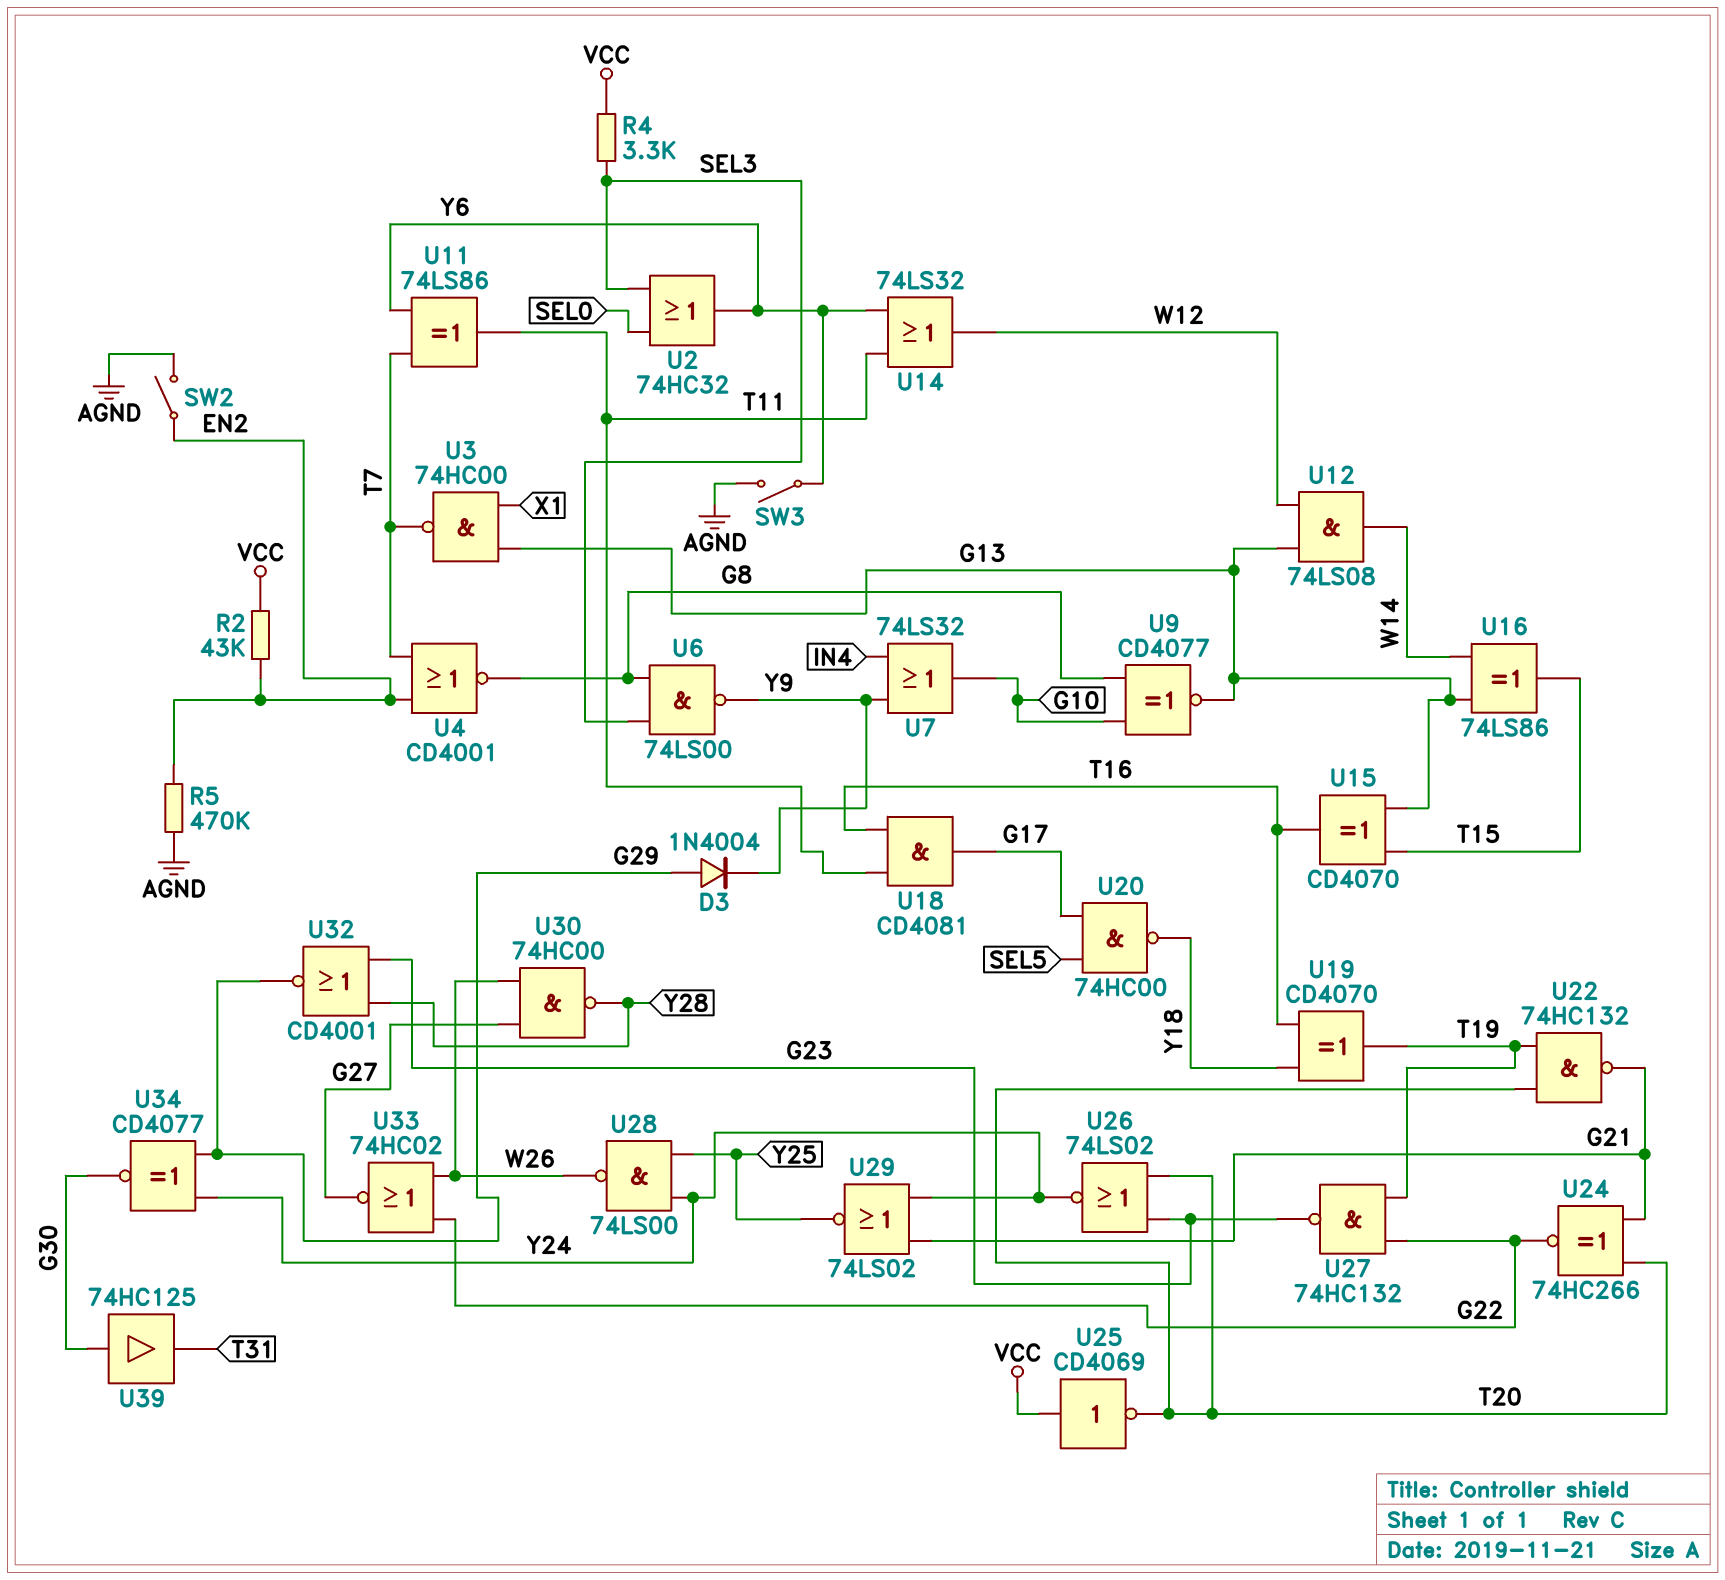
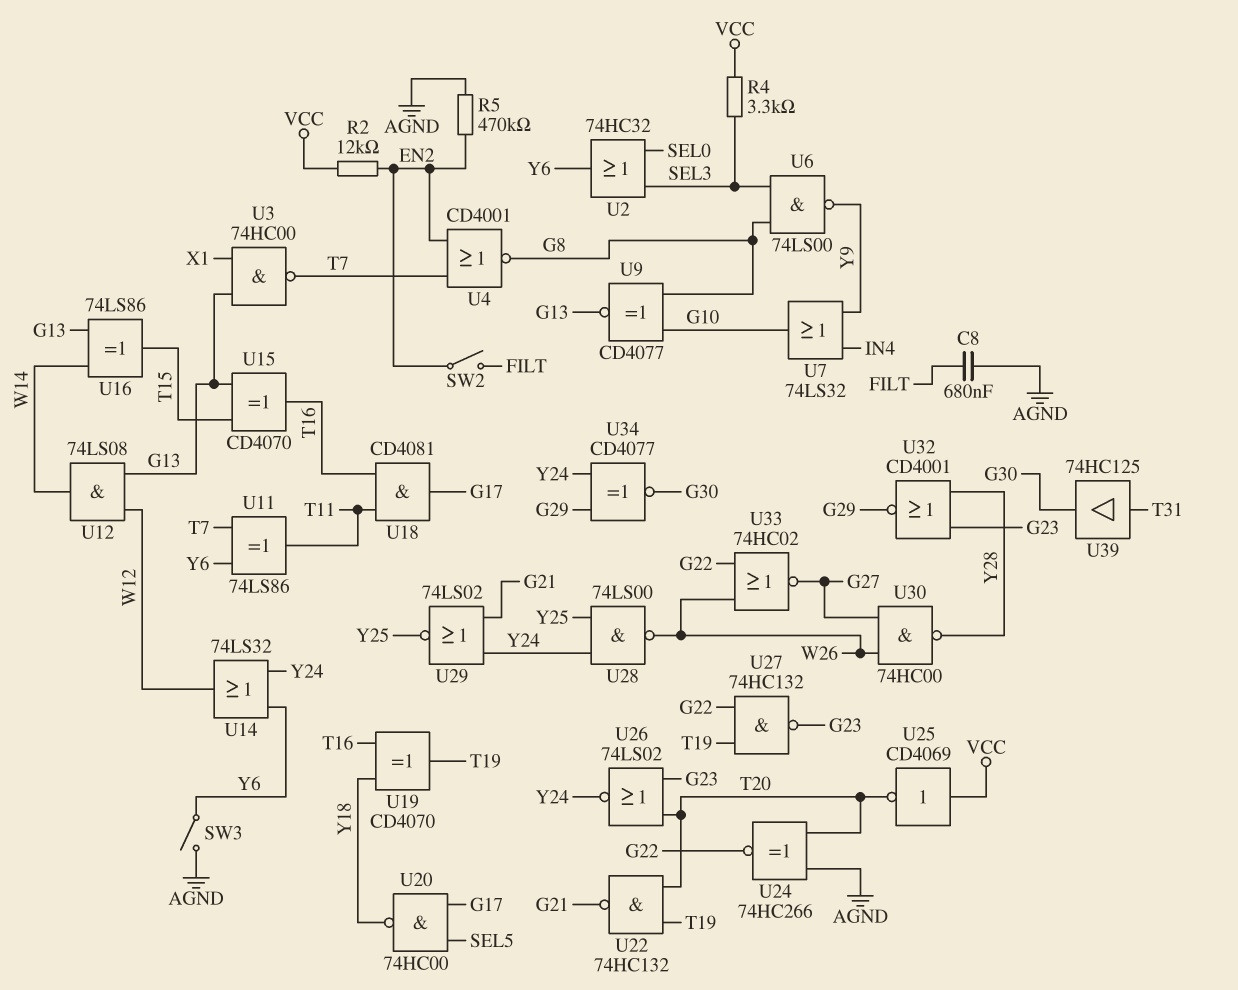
C8: none -> 680nF (AGND, FILT)
D3: diode 1N4004 (A G29, K Y9) -> none
R2: 43k (EN2, VCC) -> 12k (EN2, VCC)
SW2: switch (AGND, EN2) -> switch (EN2, FILT)
U14: OR 74LS32 (in T11, in Y6, out W12) -> OR 74LS32 (in Y6, in Y24, out W12)
U24: XNOR 74HC266 (in G21, in T20, out G22) -> XNOR 74HC266 (in AGND, in T20, out G22)
U39: buffer 74HC125 (in G30, out T31) -> buffer 74HC125 (in T31, out G30)

